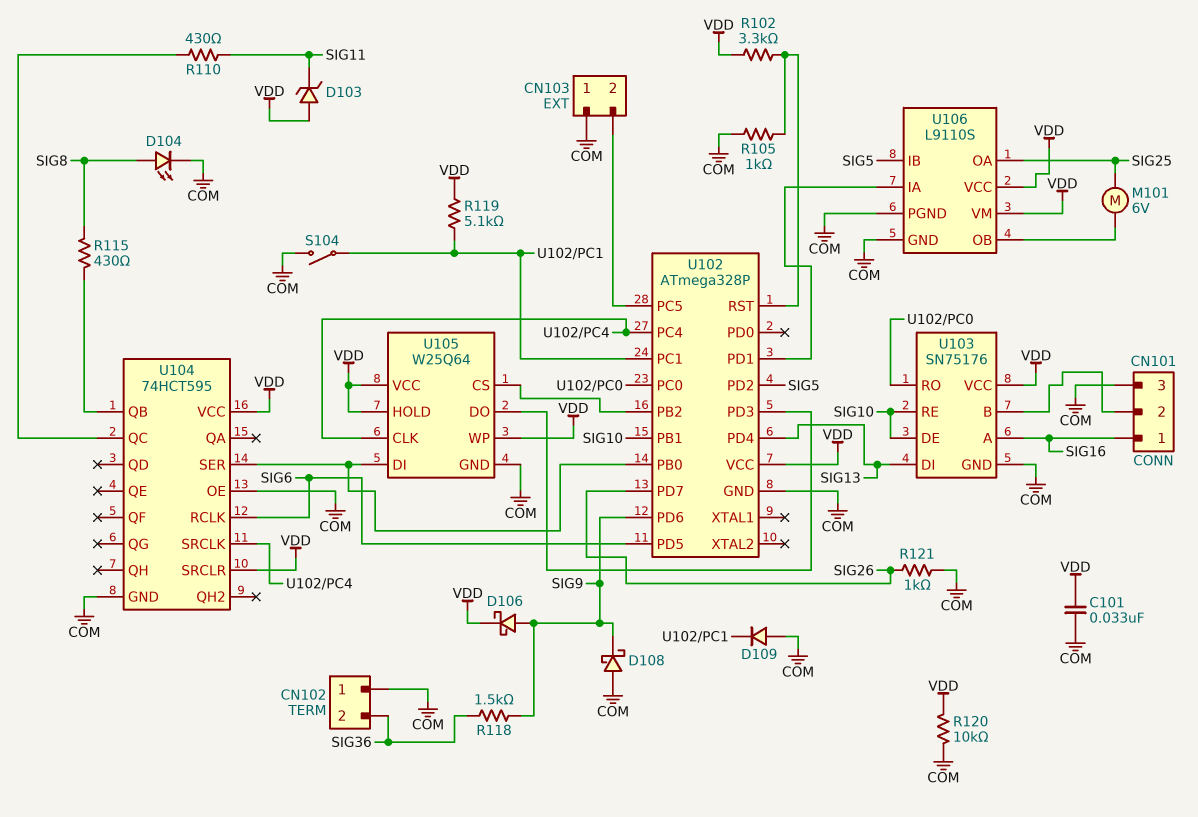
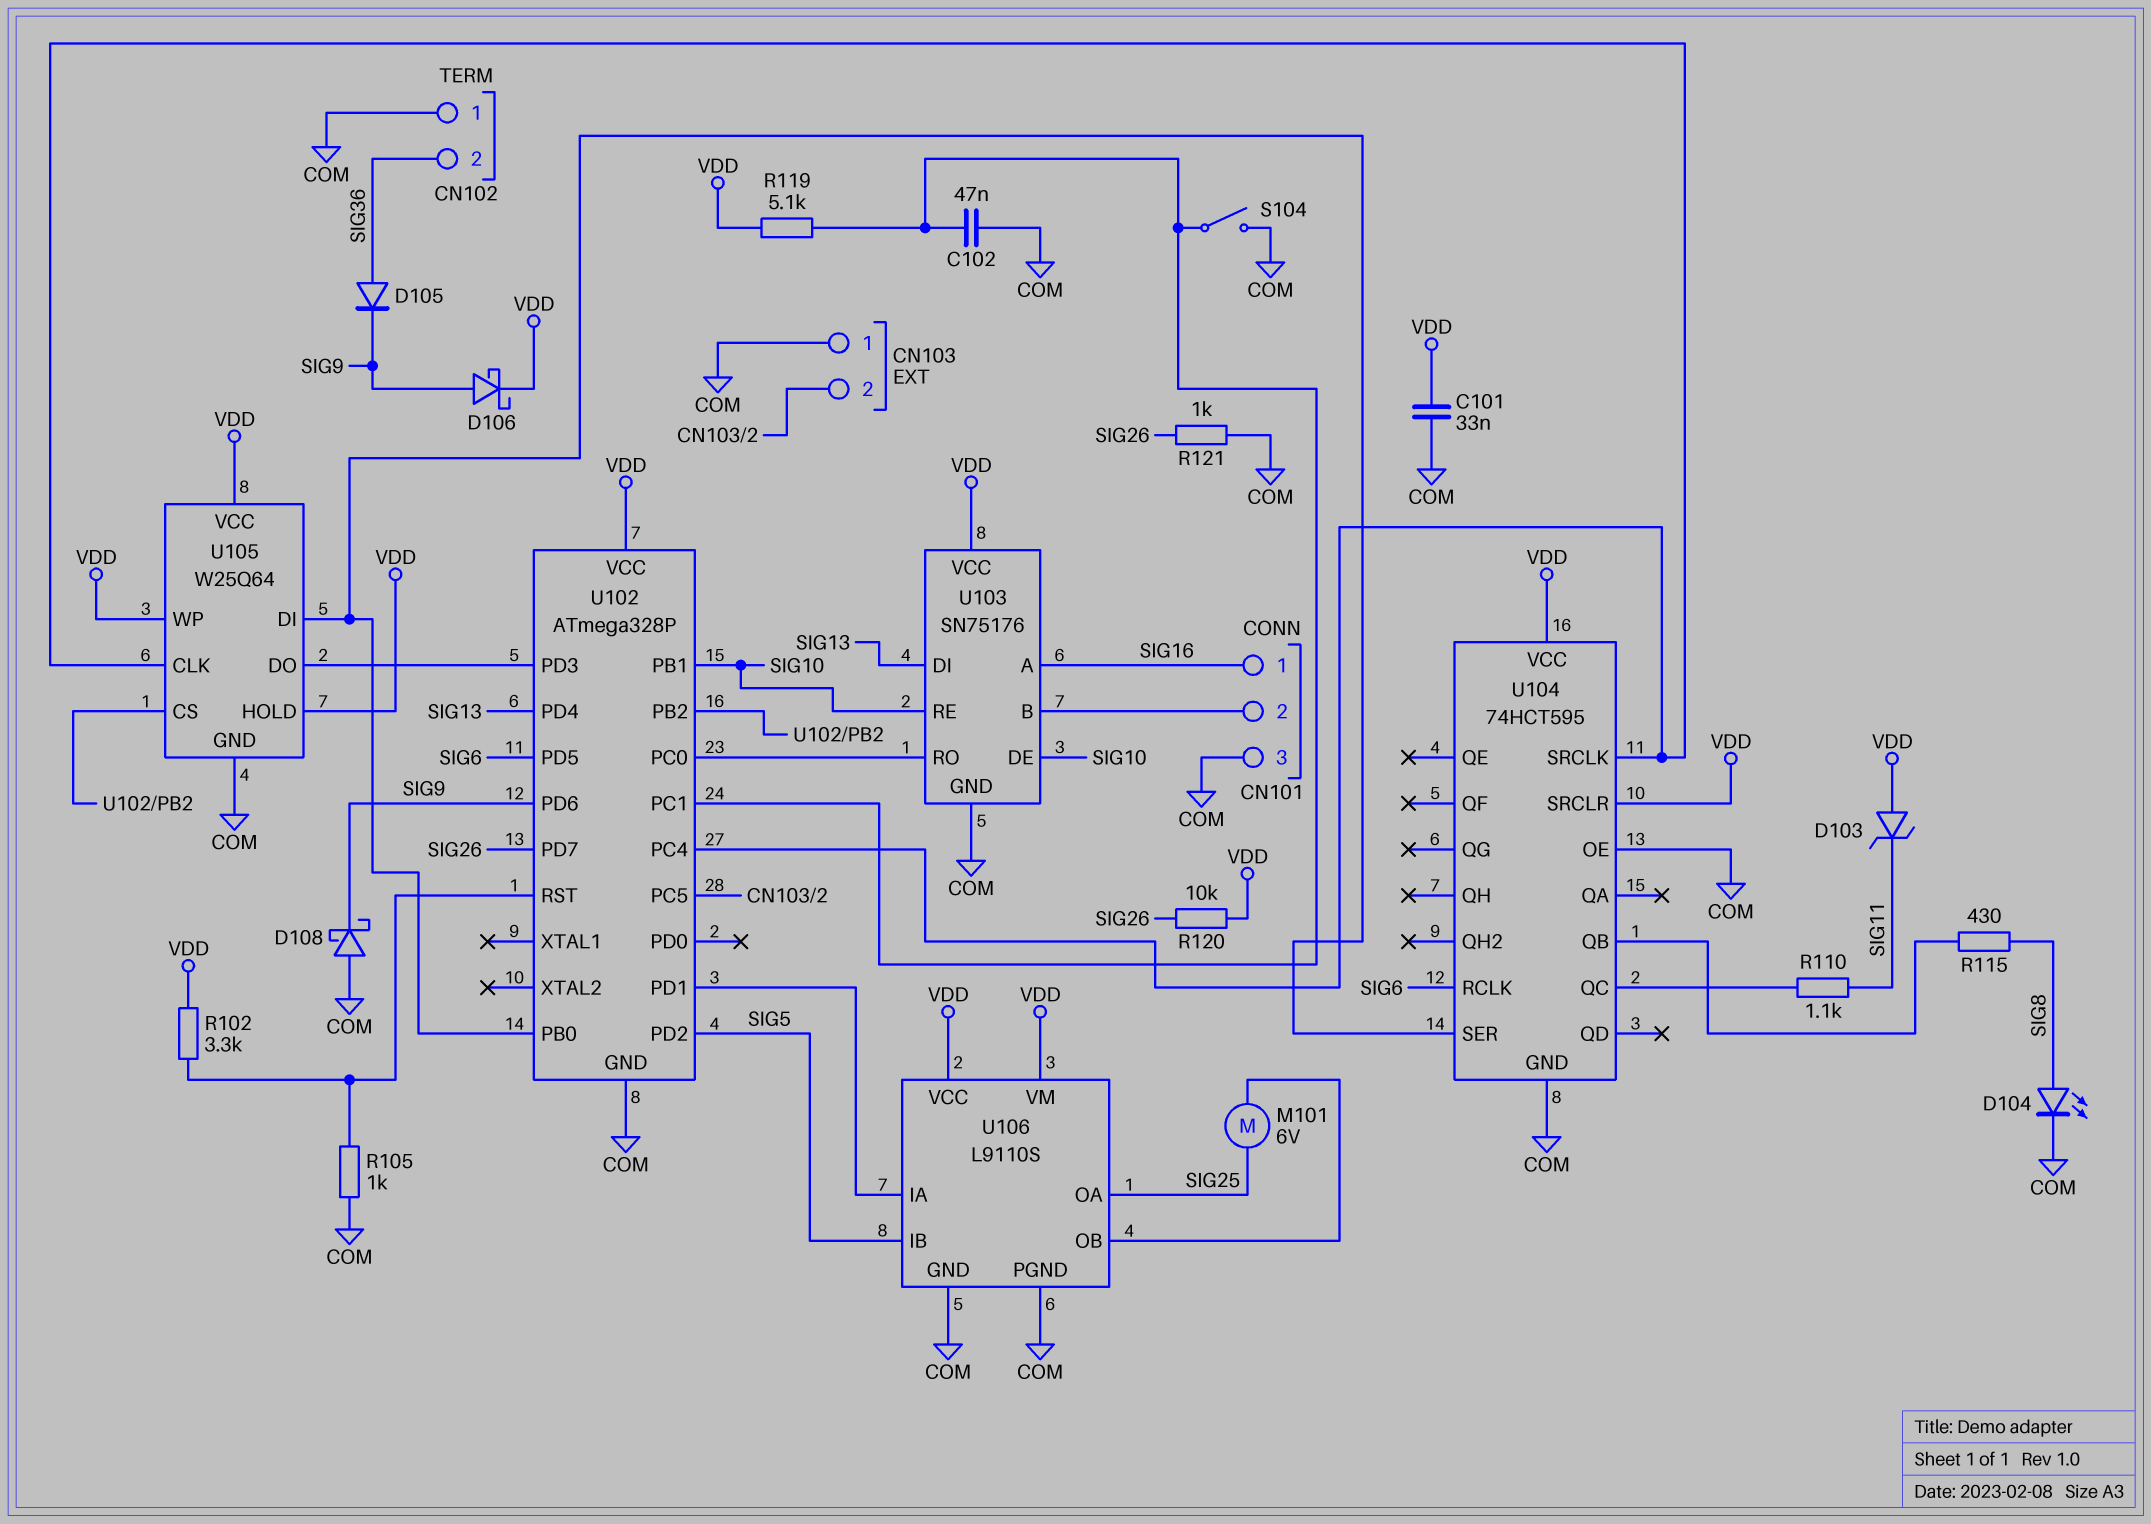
C102: none -> 47nF (COM, U102/PC1)
D105: none -> diode (A SIG36, K SIG9)
D109: diode (A COM, K U102/PC1) -> none
R110: 430 (SIG11, U104/QC) -> 1.1k (SIG11, U104/QC)
R118: 1.5k (SIG9, SIG36) -> none
R120: 10k (COM, VDD) -> 10k (SIG26, VDD)

